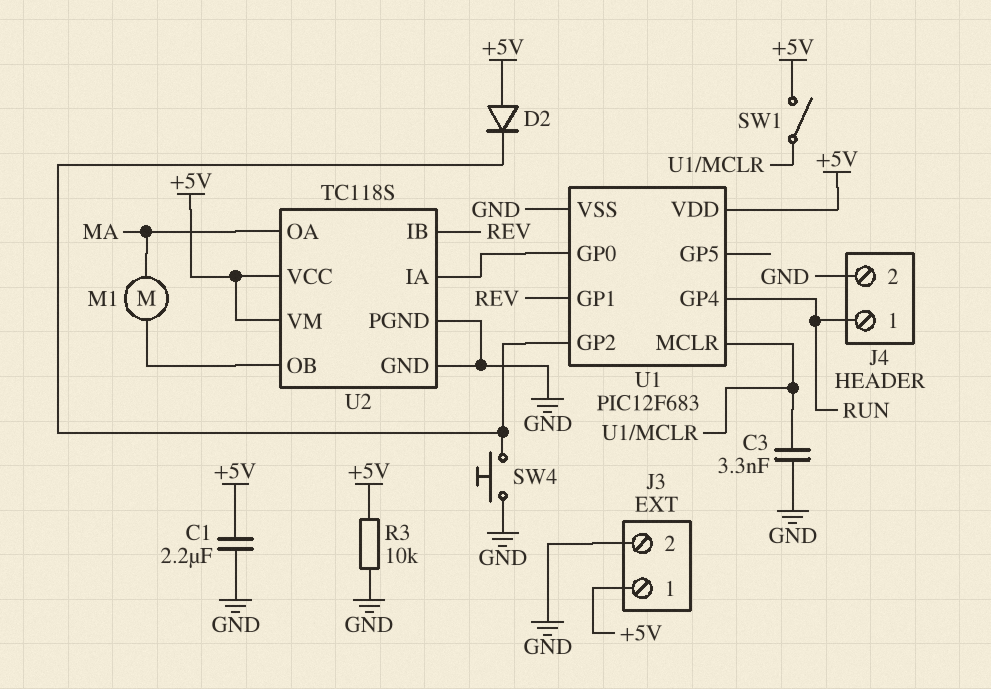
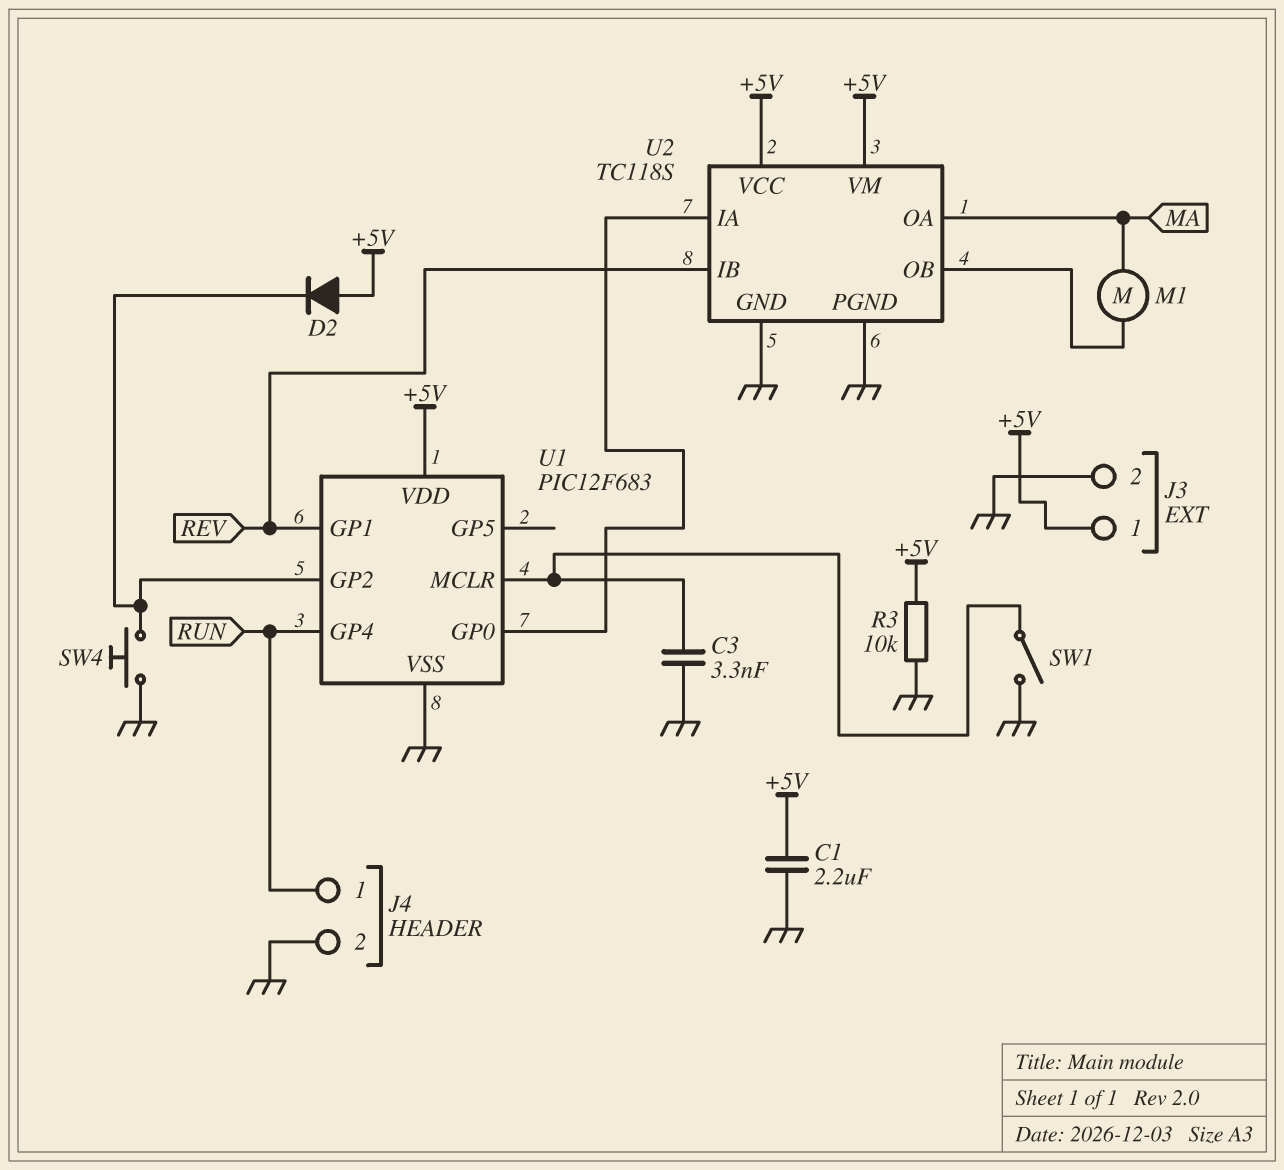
SW1: switch (+5V, U1/MCLR) -> switch (GND, U1/MCLR)

